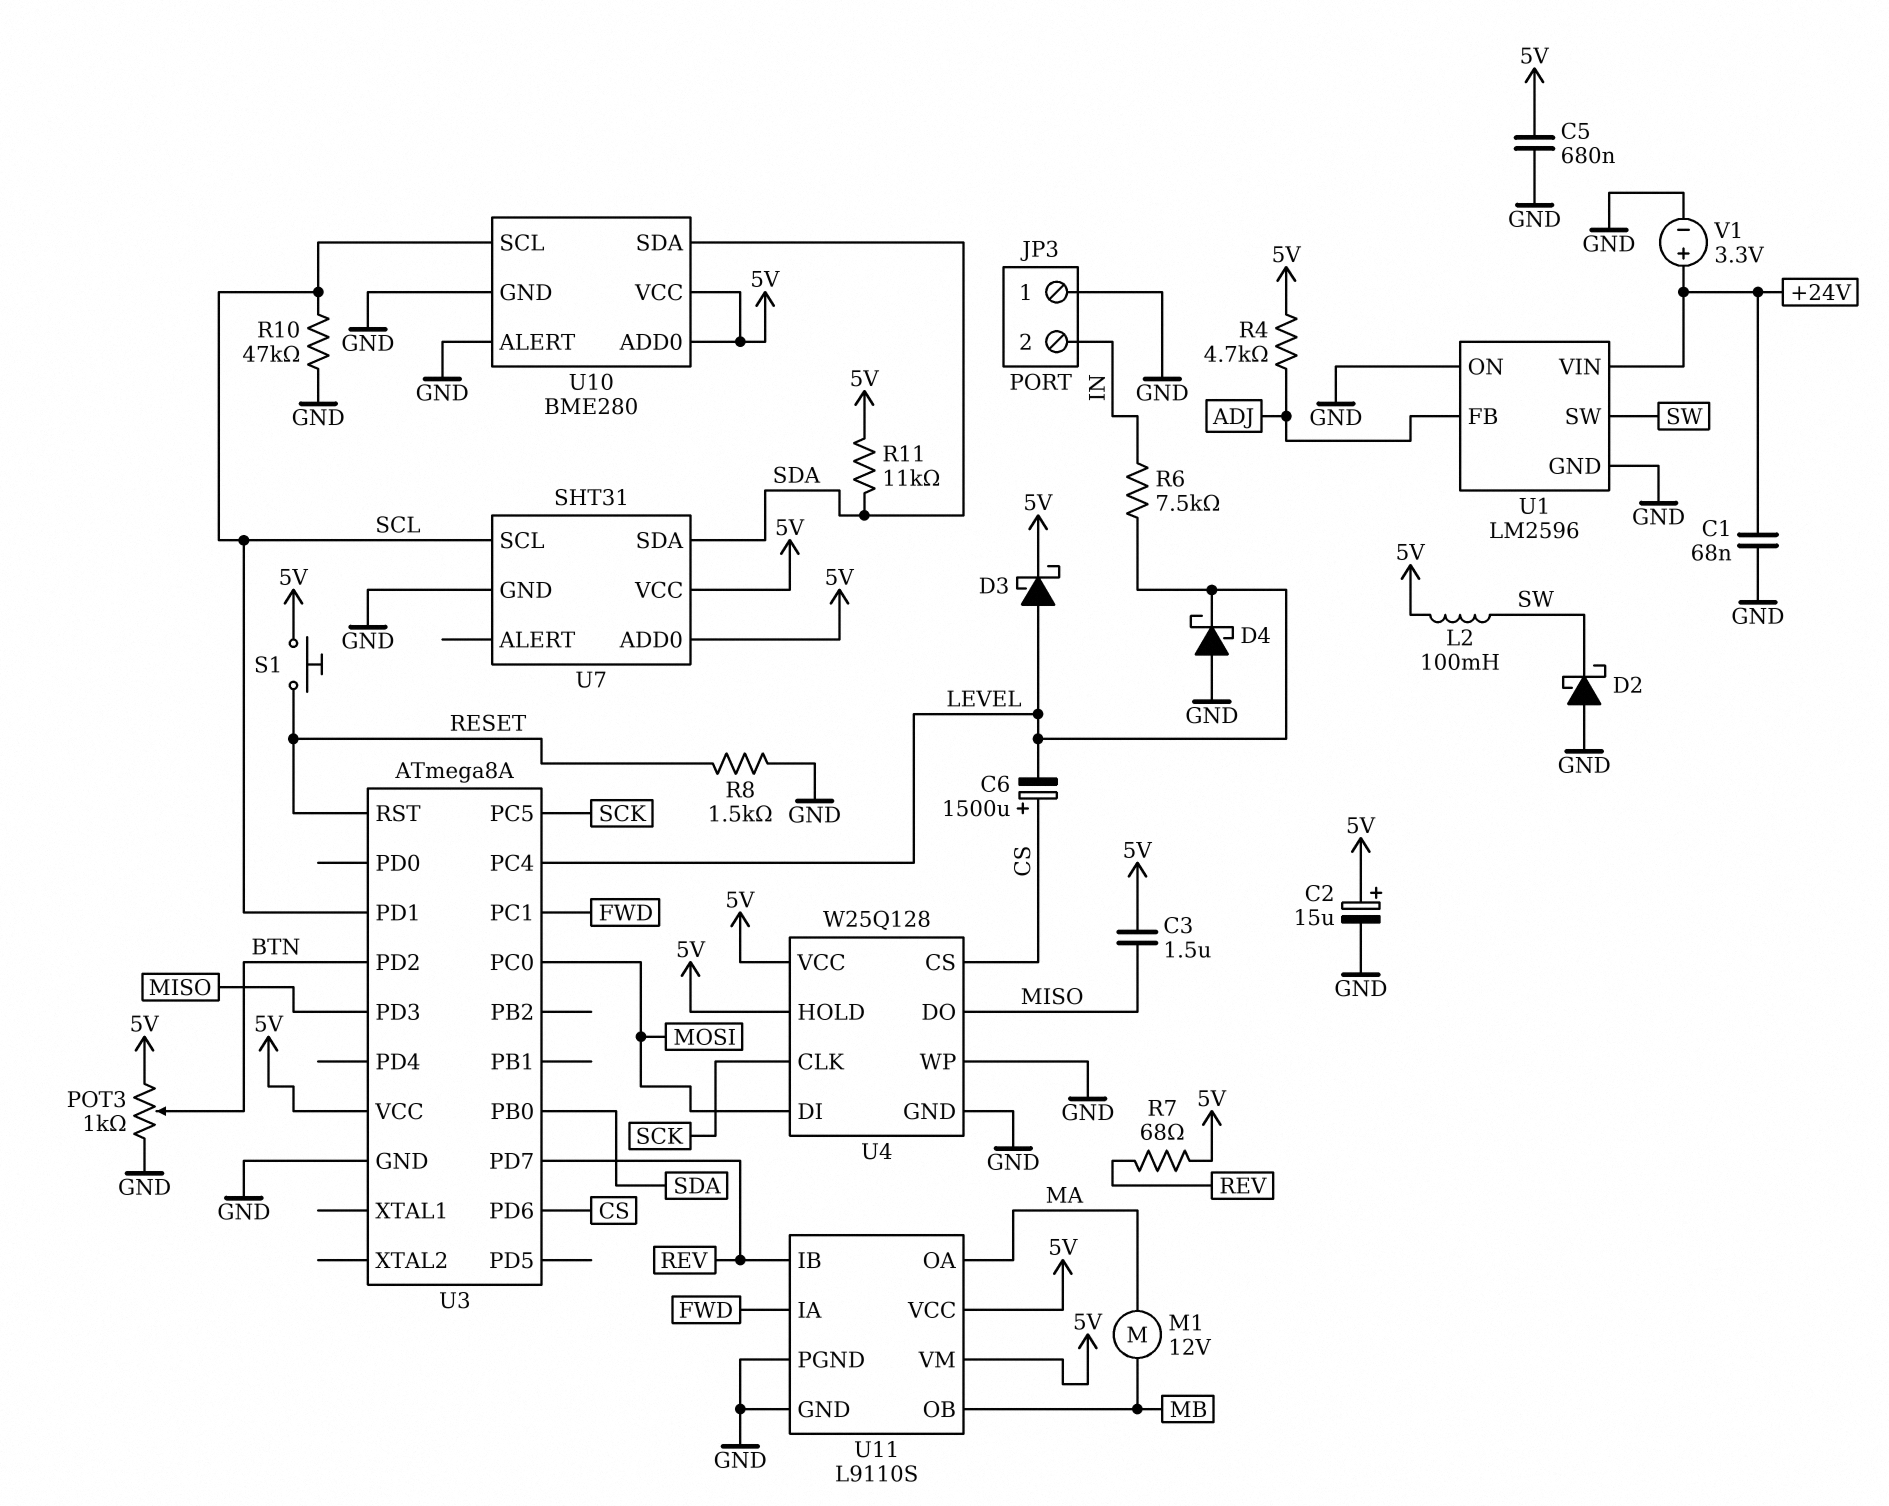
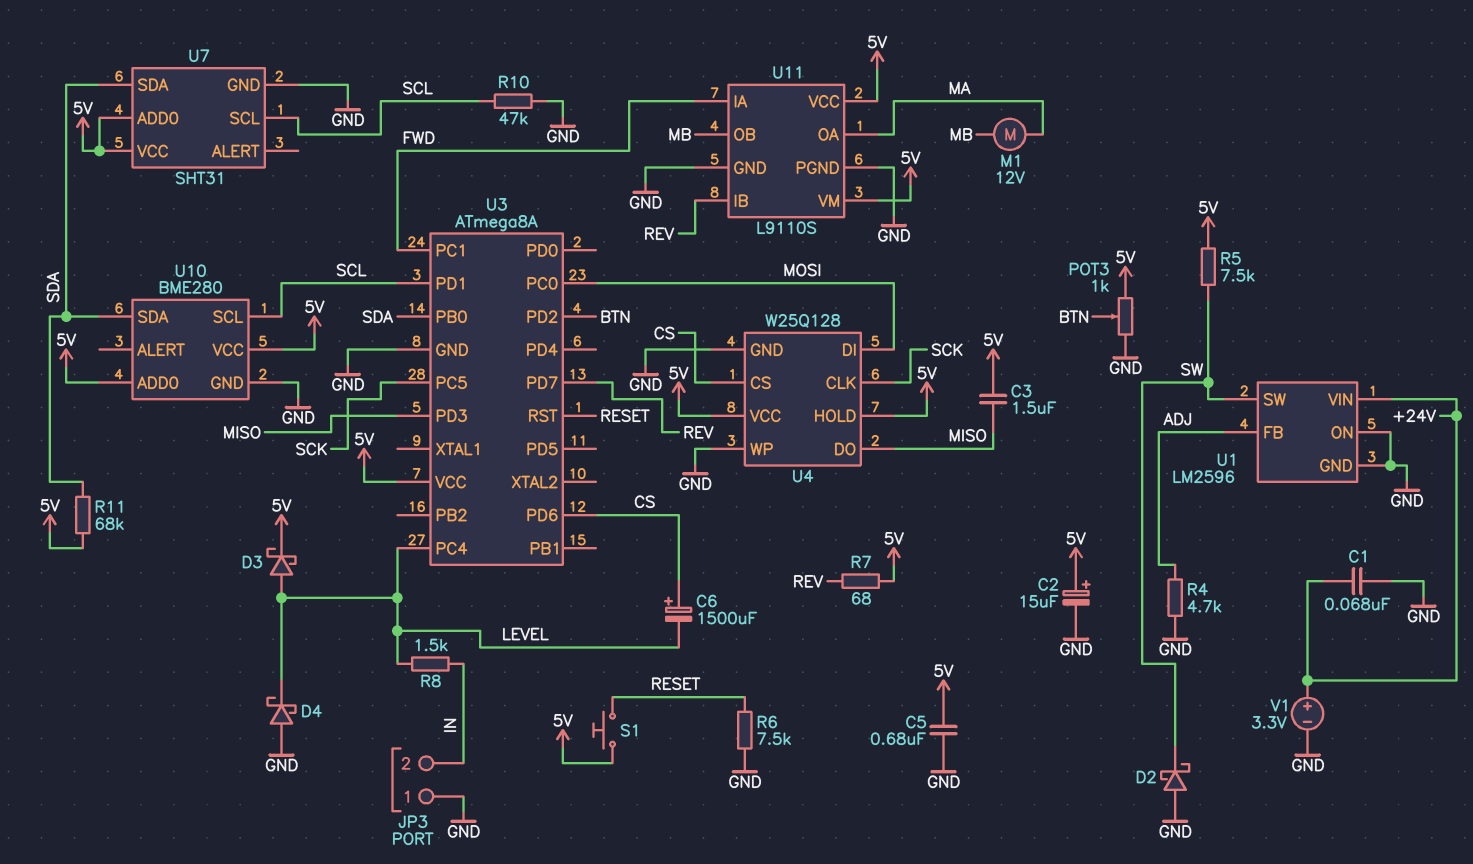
L2: 100mH (5V, SW) -> none
R4: 4.7k (5V, ADJ) -> 4.7k (ADJ, GND)
R5: none -> 7.5k (5V, SW)
R6: 7.5k (IN, LEVEL) -> 7.5k (GND, RESET)
R8: 1.5k (GND, RESET) -> 1.5k (IN, LEVEL)
R11: 11k (5V, SDA) -> 68k (5V, SDA)
U10 pin ALERT: GND -> none

